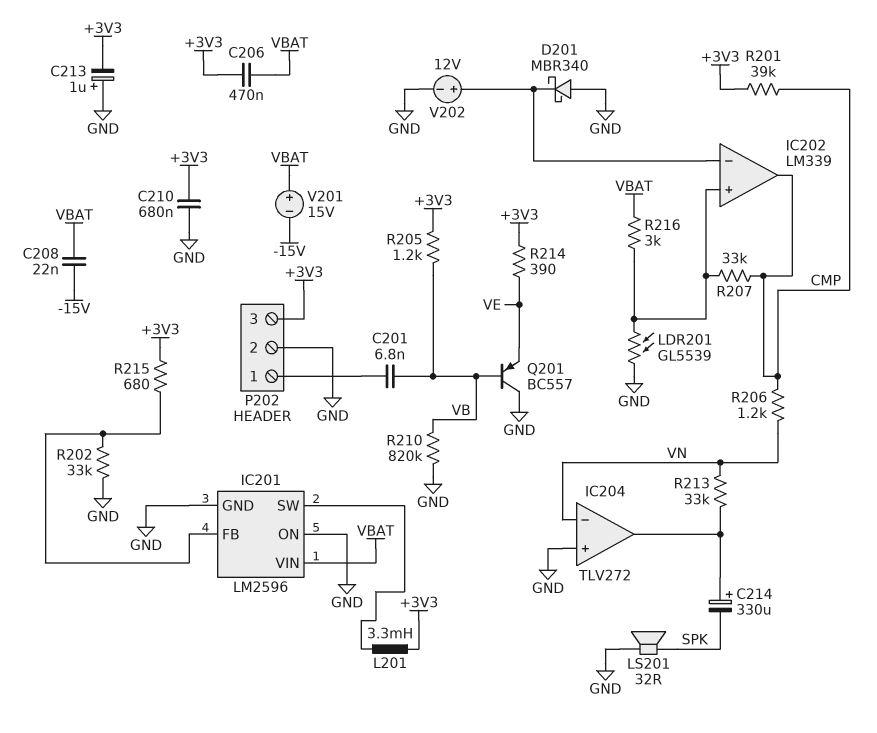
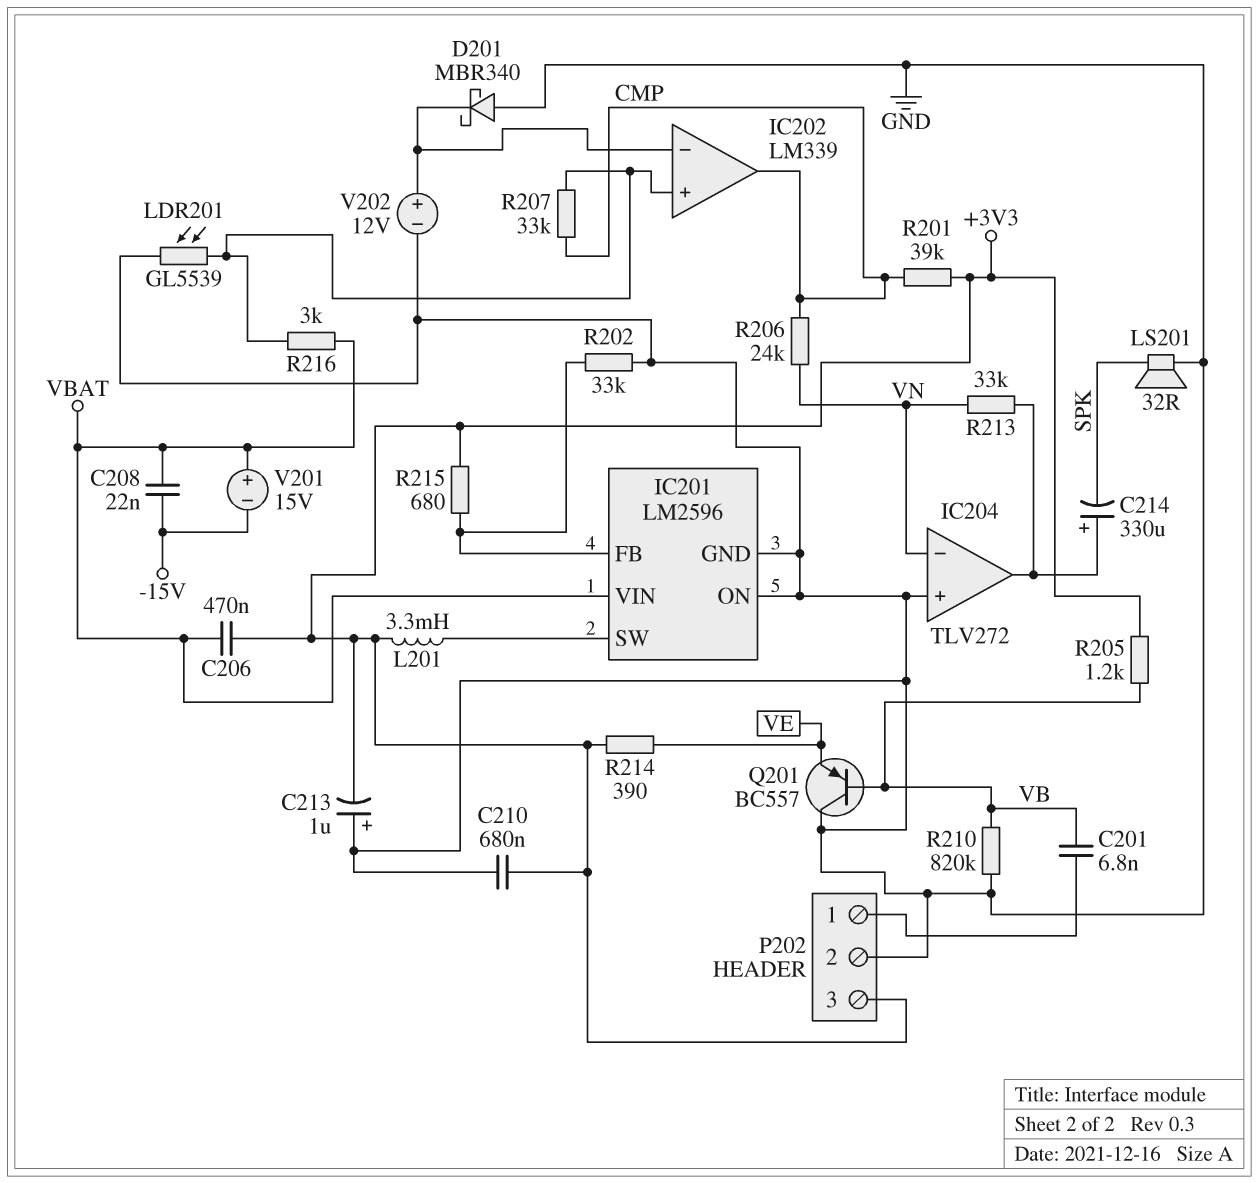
R206: 1.2k (CMP, VN) -> 24k (CMP, VN)

